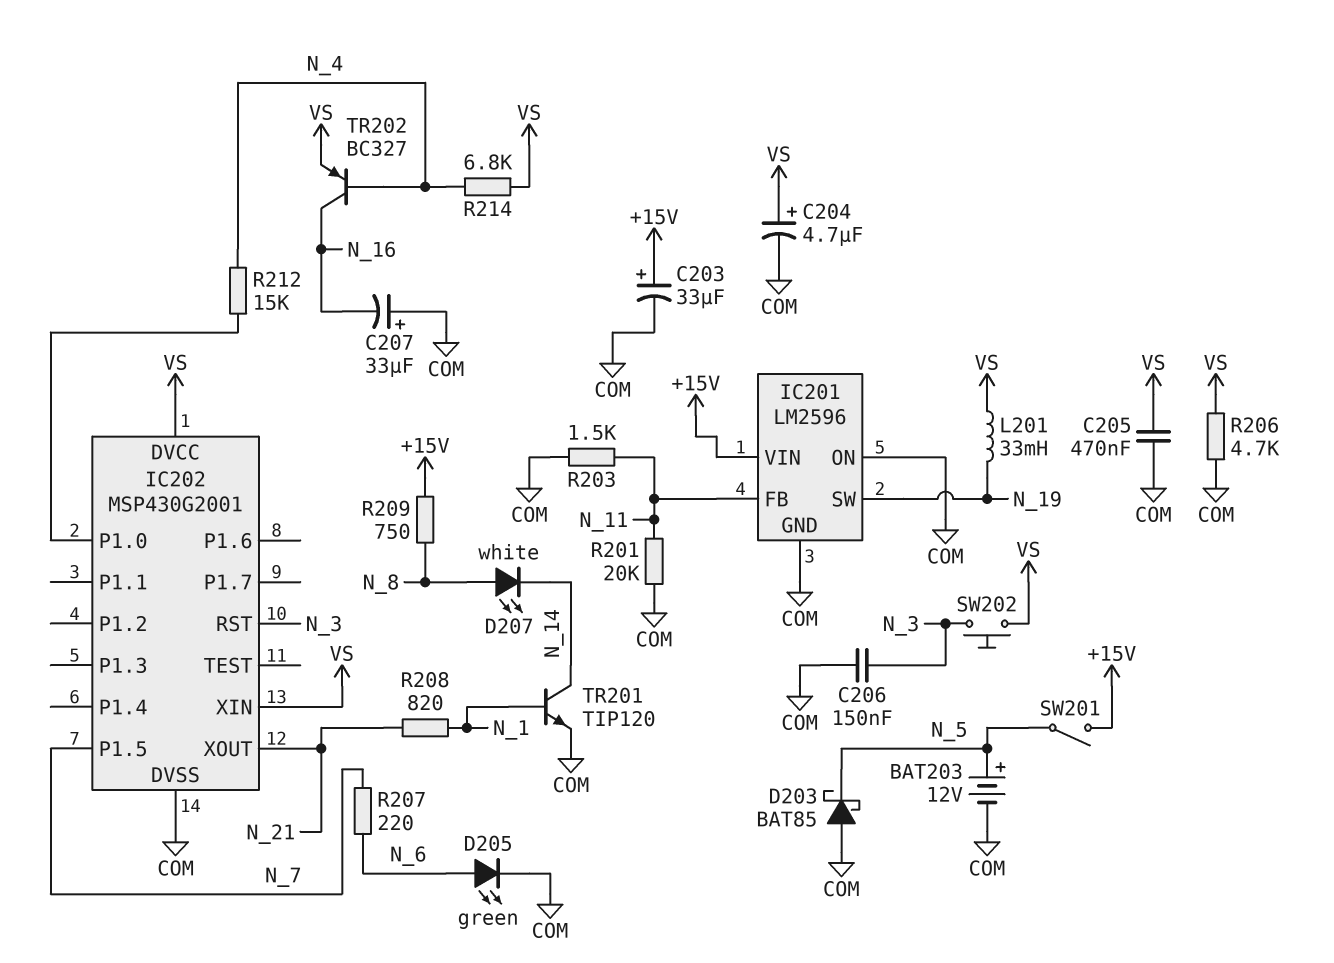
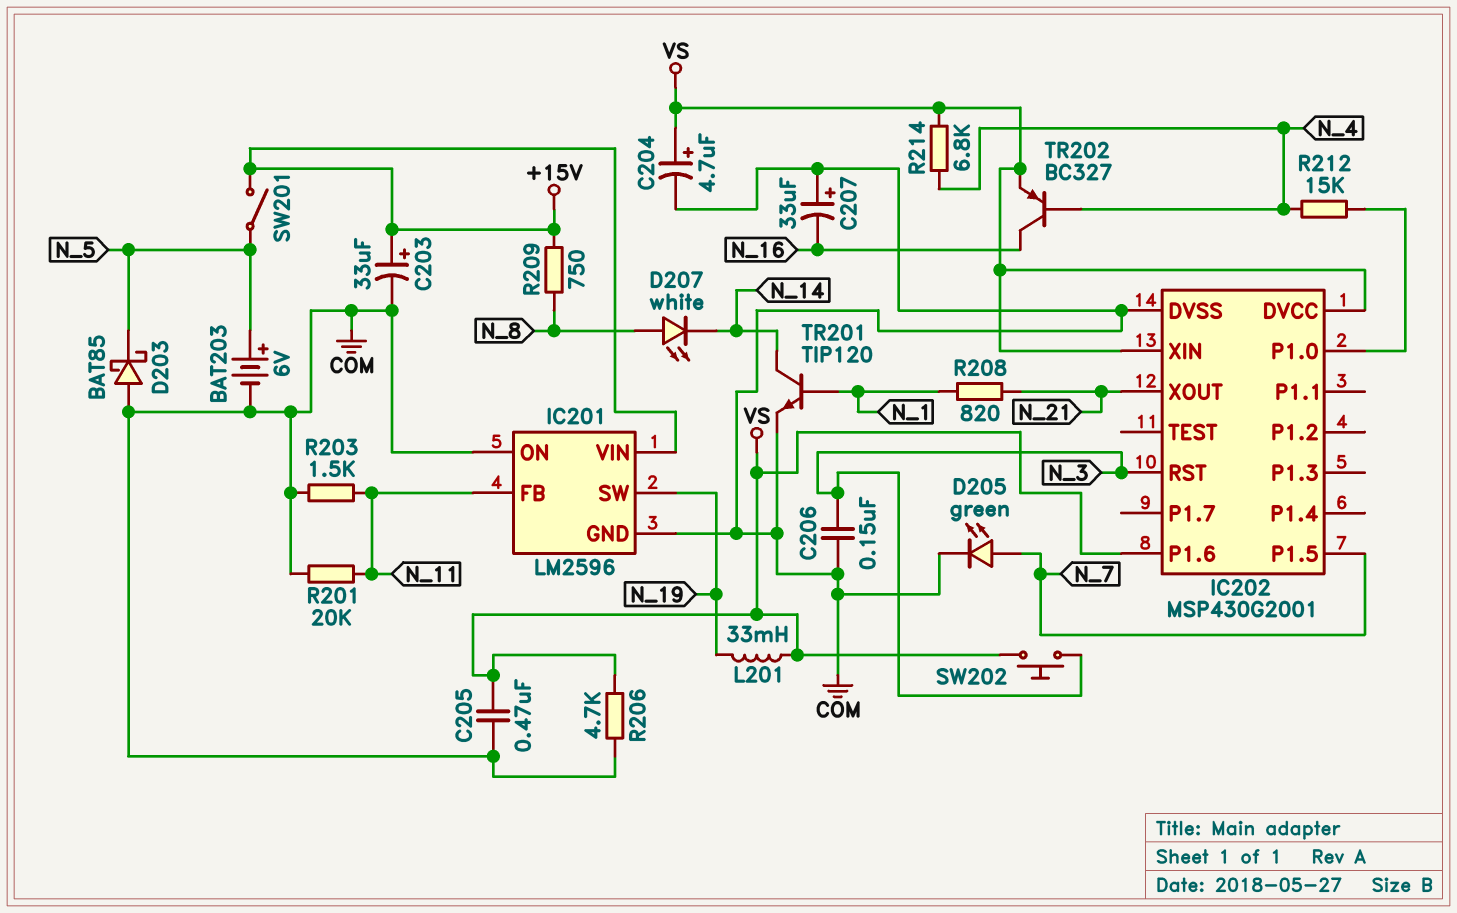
BAT203: 12V (plus N_5, minus COM) -> 6V (plus N_5, minus COM)
D205: LED green (A N_6, K COM) -> LED green (A N_7, K COM)
IC202 pin P1.6: none -> VS
R207: 220 (N_6, N_7) -> none

